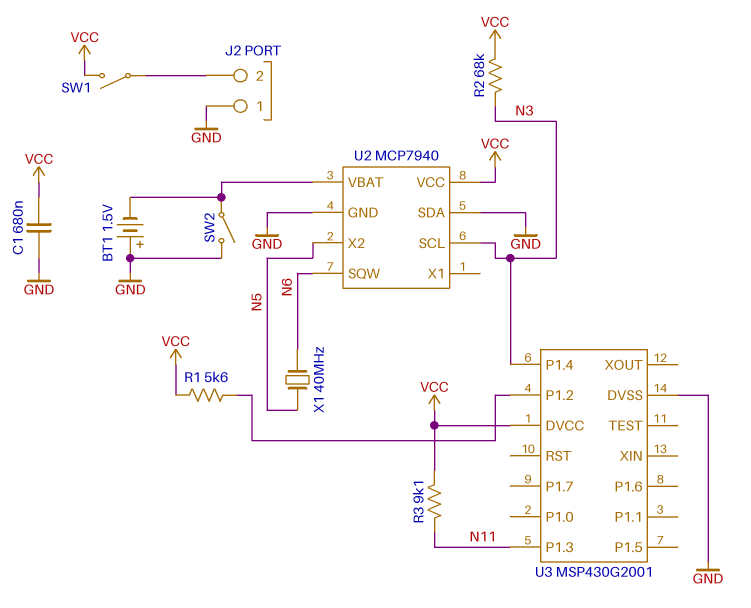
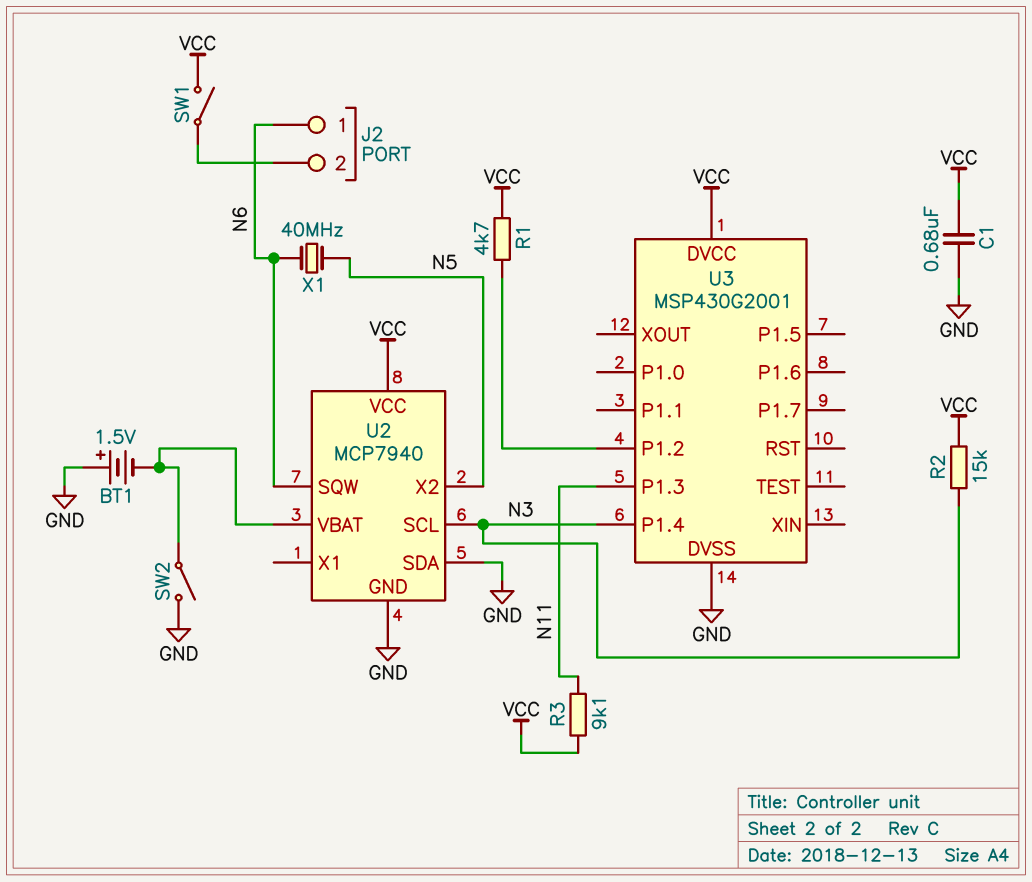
J2 pin 1: GND -> N6
R1: 5.6k (U3/P1.2, VCC) -> 4.7k (U3/P1.2, VCC)
R2: 68k (N3, VCC) -> 15k (N3, VCC)

